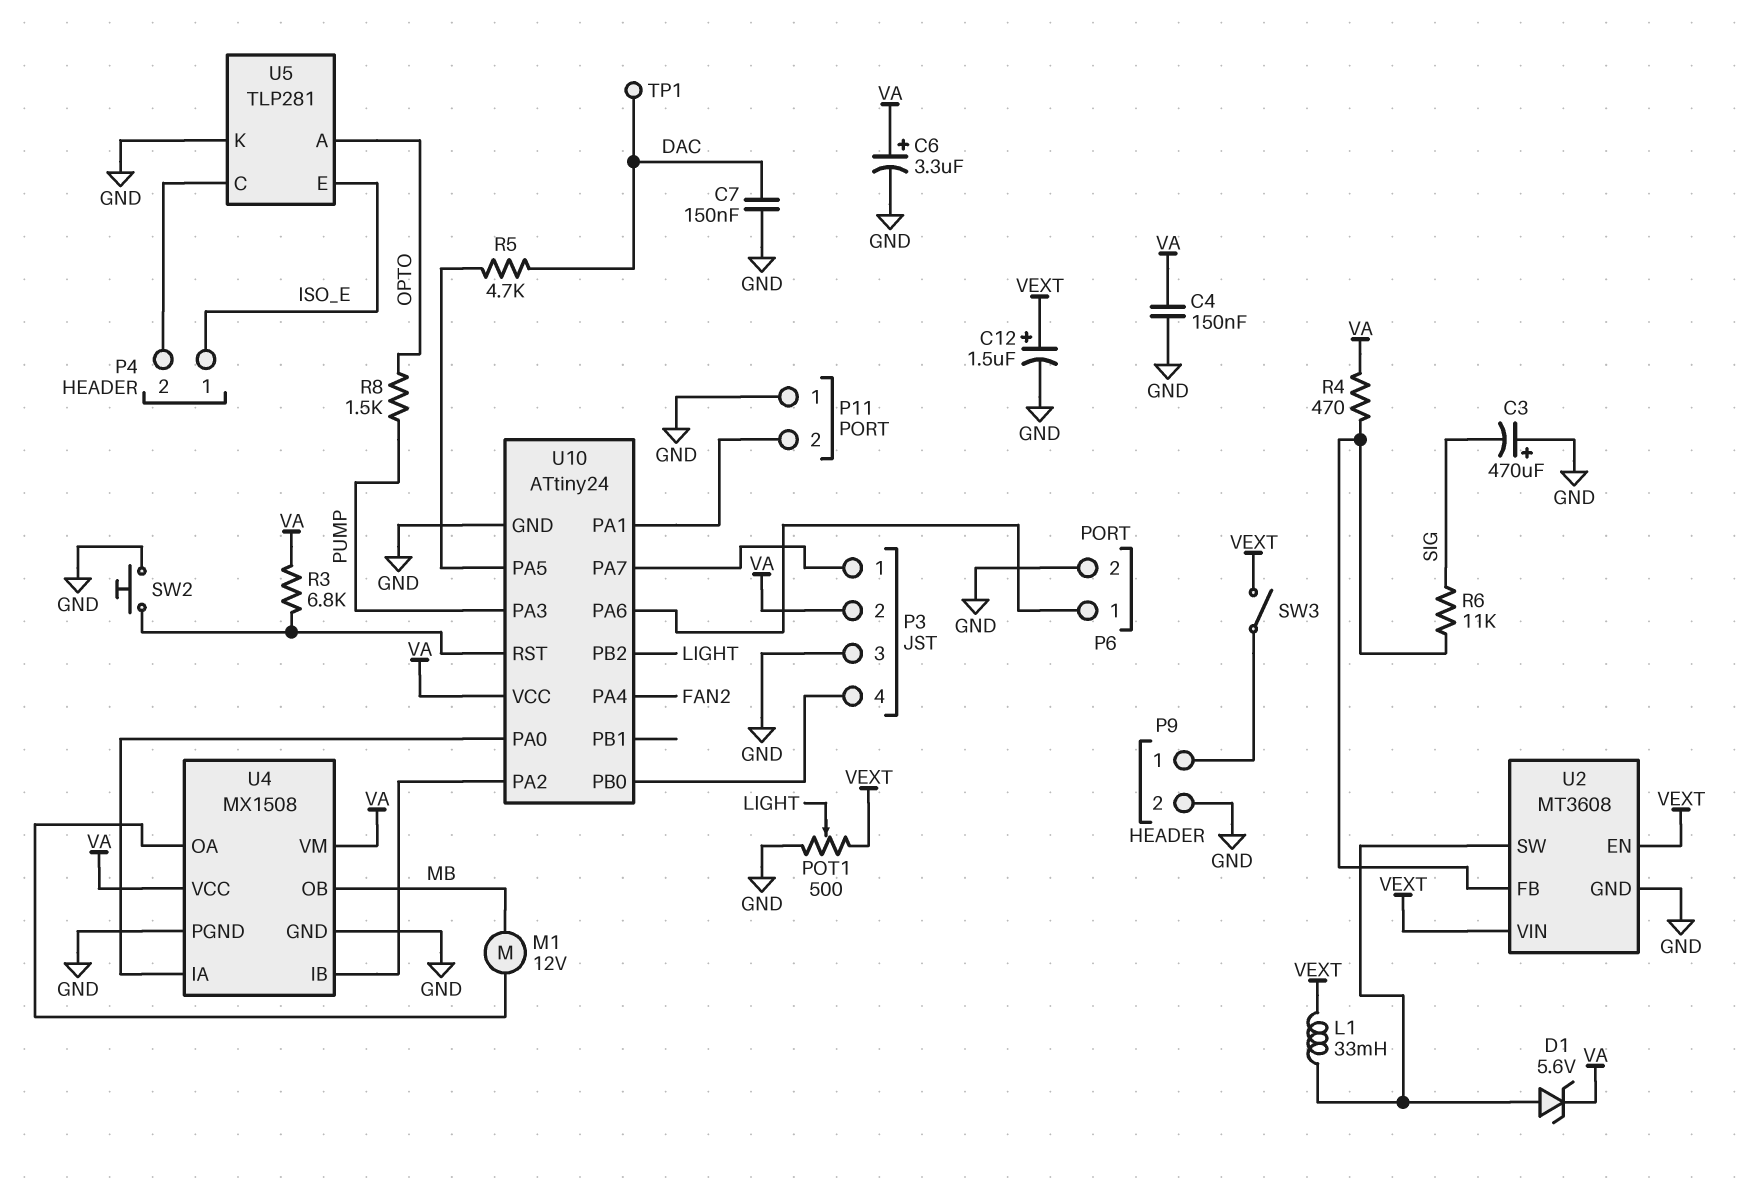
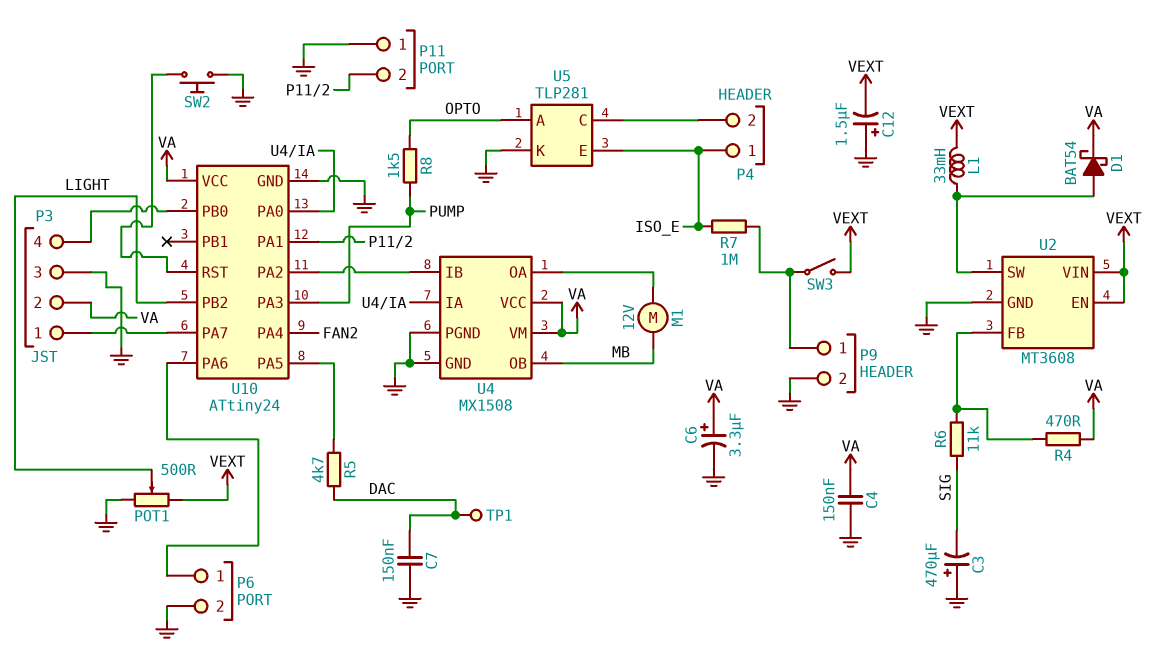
C12: 1.5uF (plus VEXT, minus GND) -> 1.5uF (plus GND, minus VEXT)
D1: zener 5.6V (A U2/SW, K VA) -> schottky BAT54 (A U2/SW, K VA)
R3: 6.8k (U10/RST, VA) -> none
R7: none -> 1M (ISO_E, P9/1)

